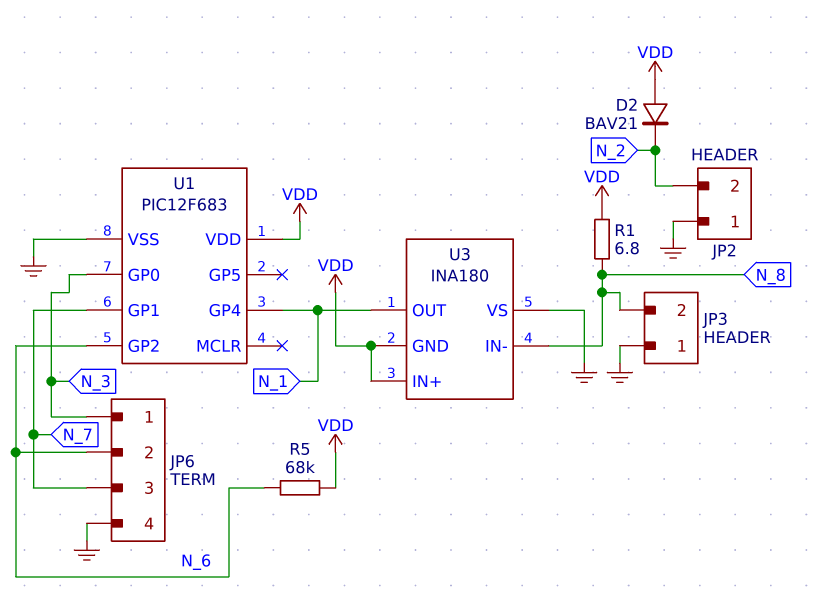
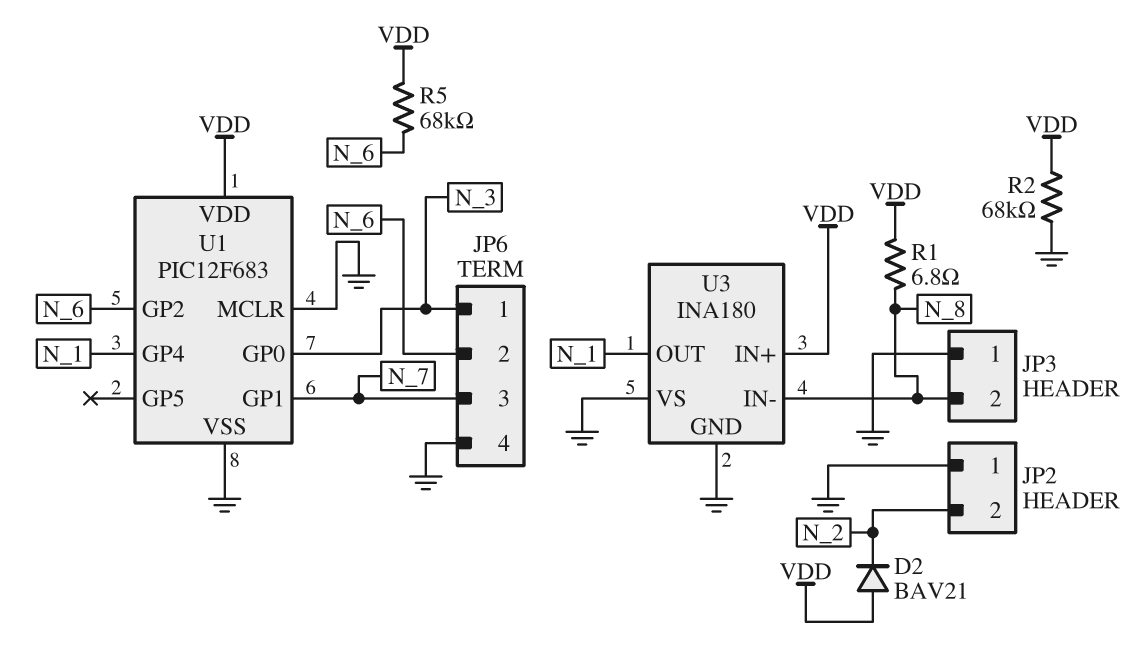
R2: none -> 68k (GND, VDD)
U1 pin MCLR: none -> GND
U3 pin GND: VDD -> GND

